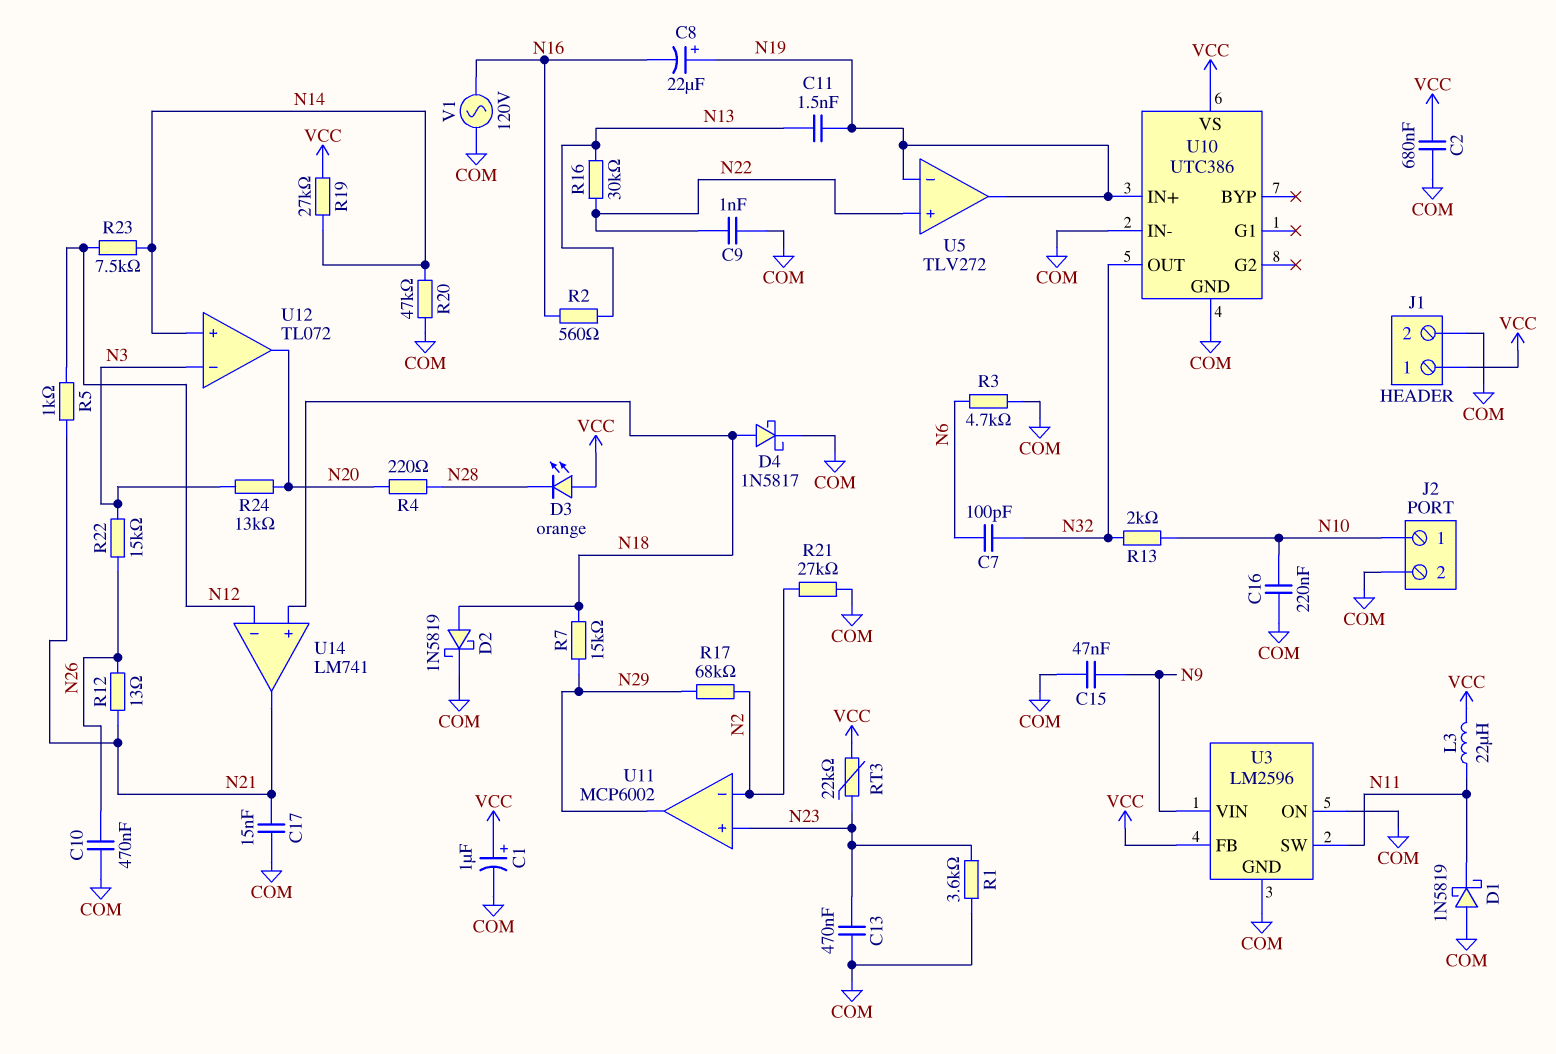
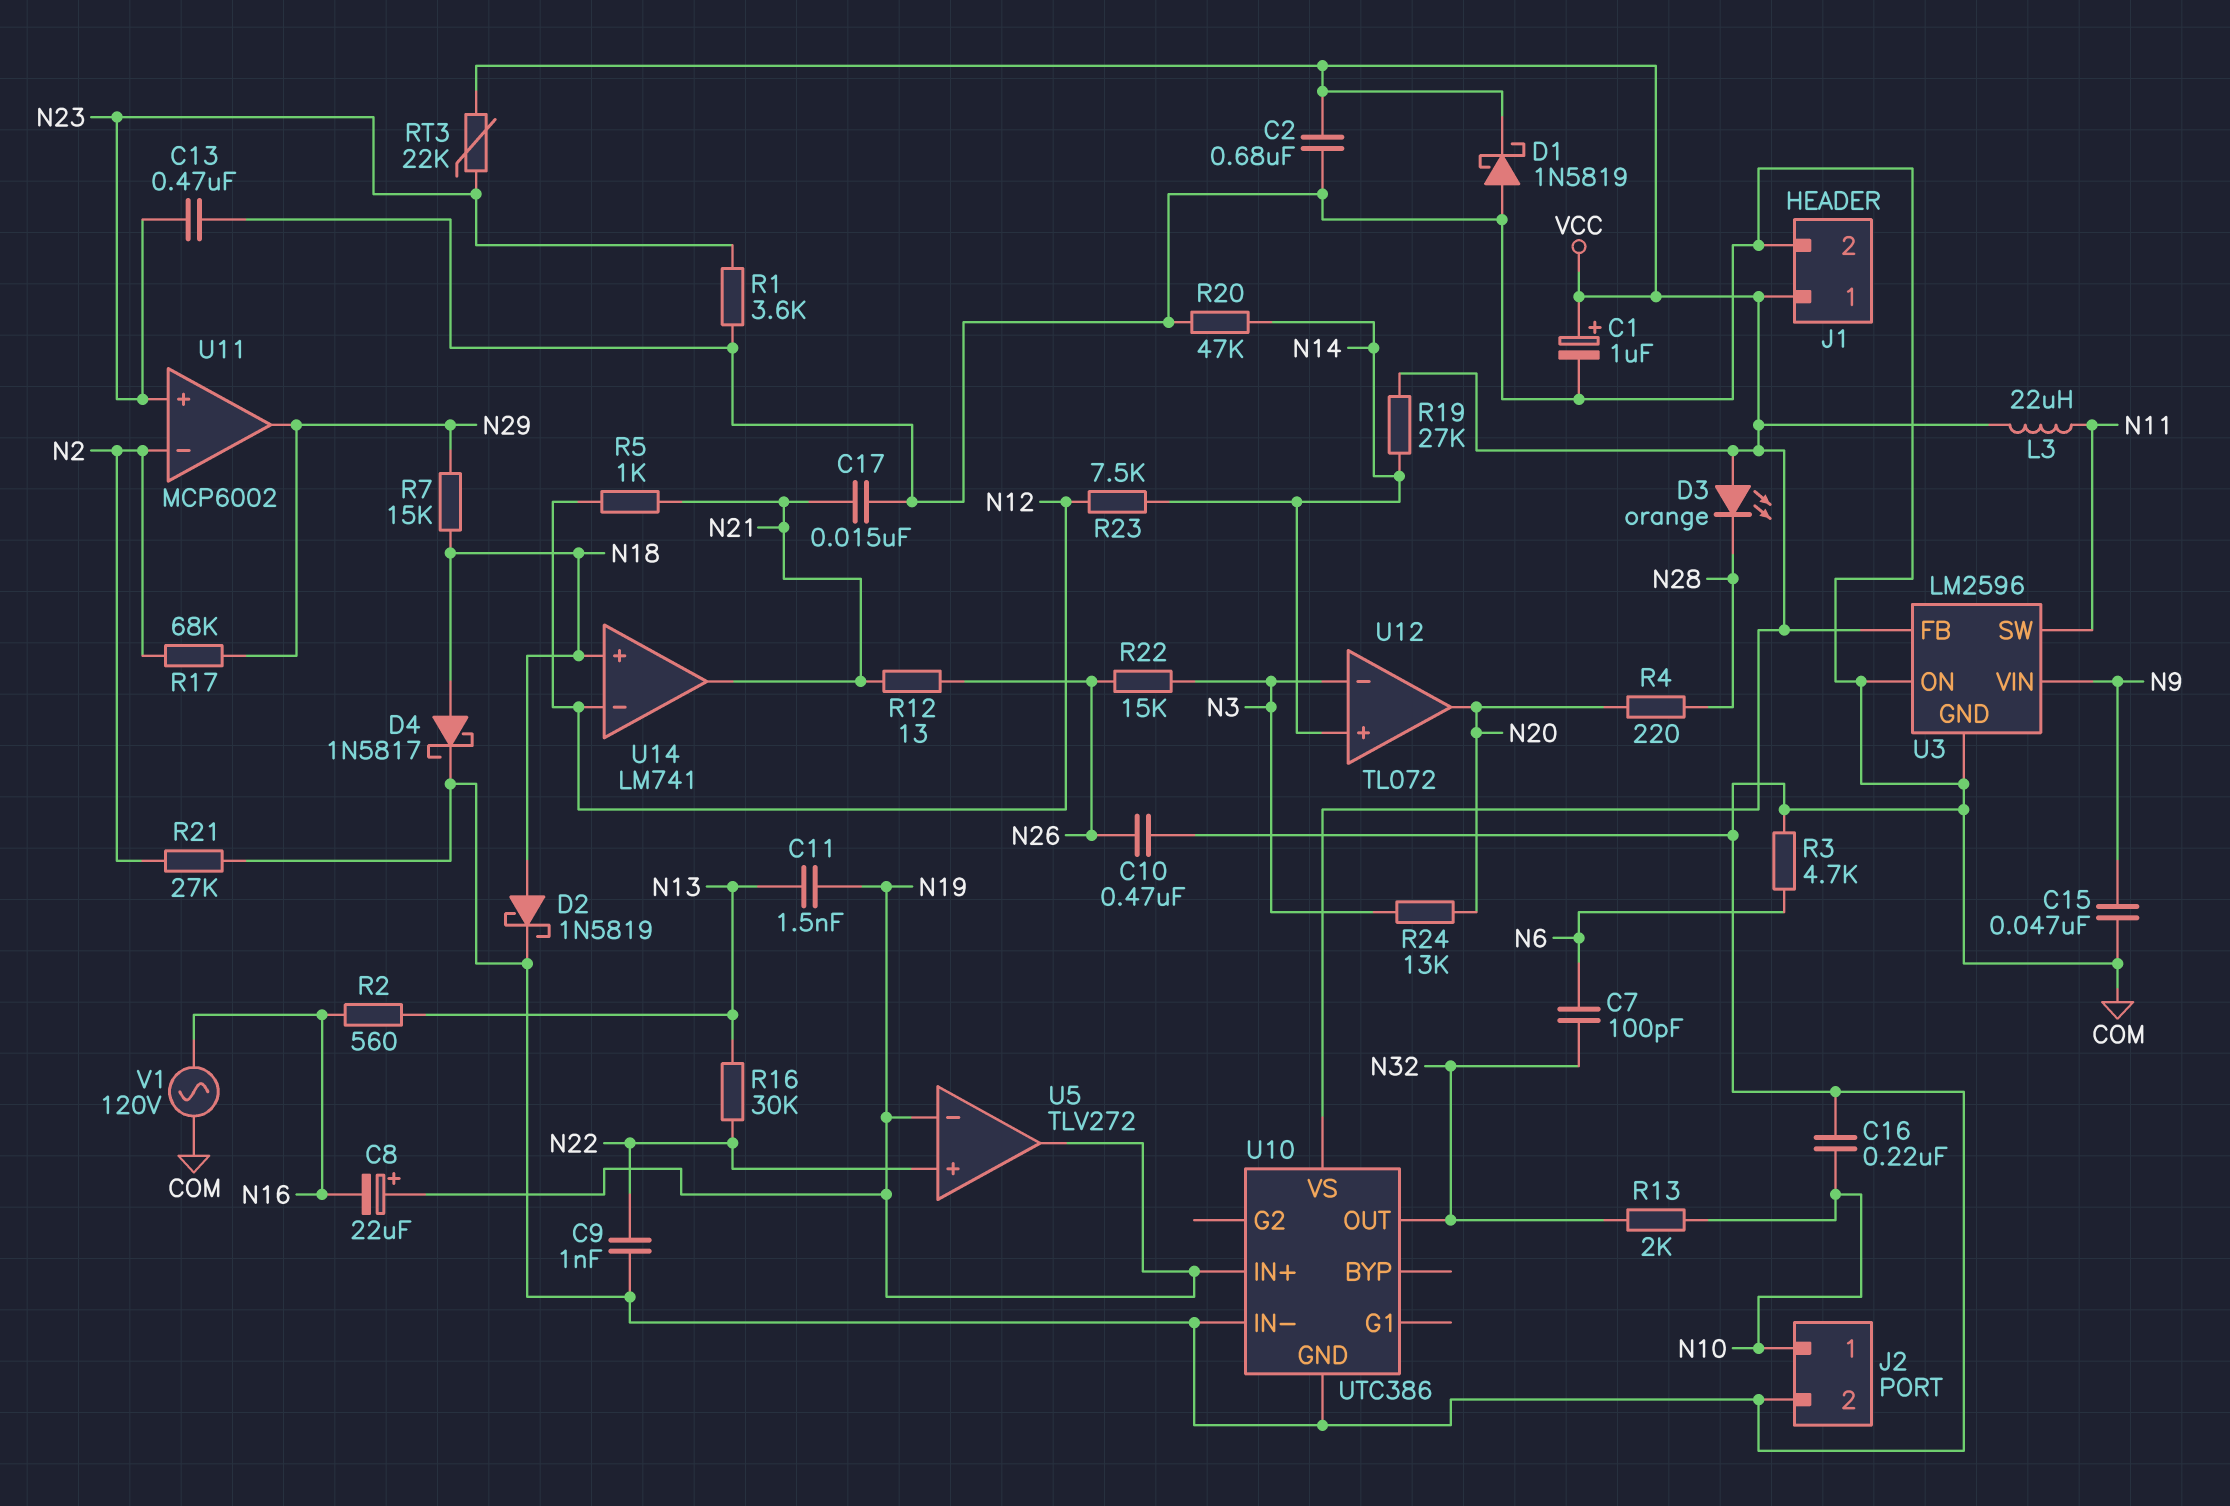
D1: schottky 1N5819 (A COM, K N11) -> schottky 1N5819 (A COM, K VCC)

